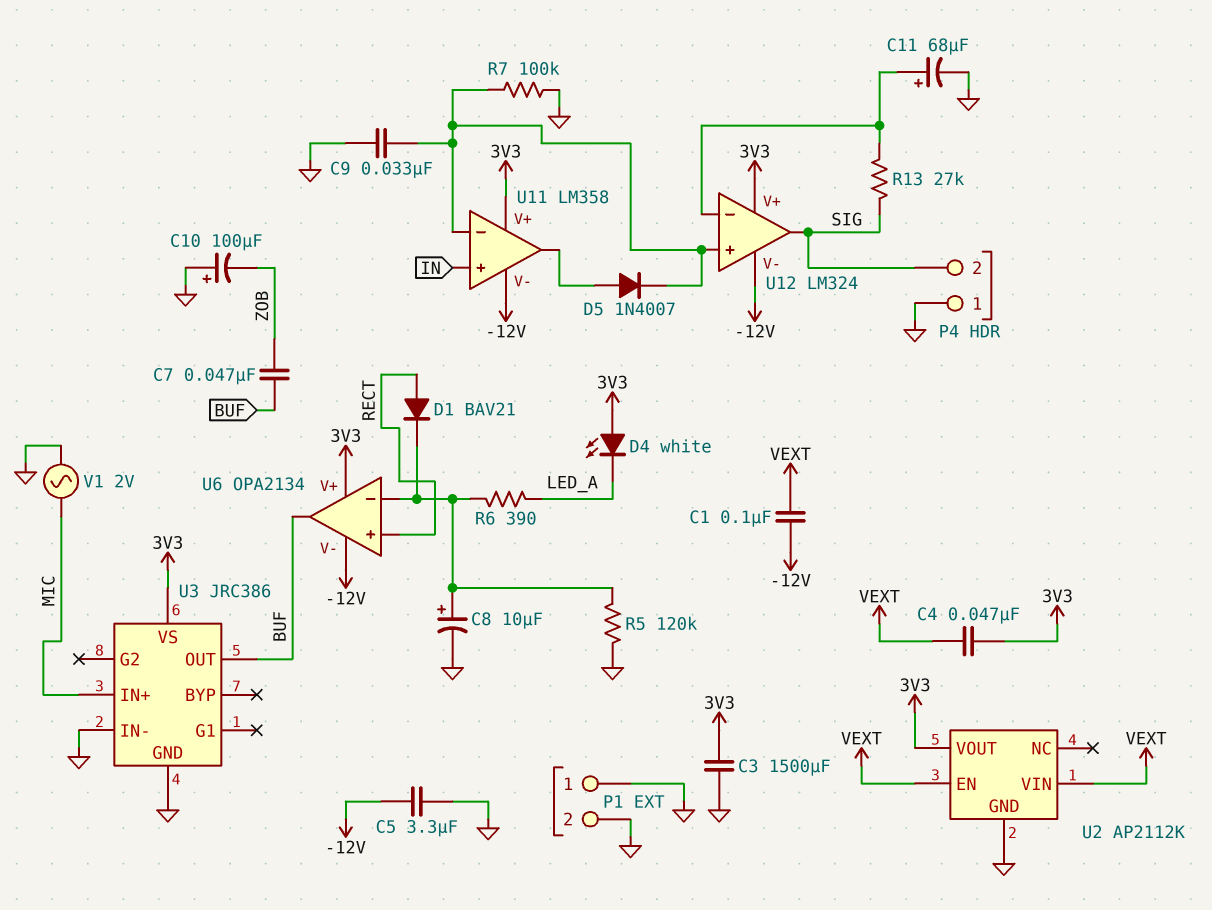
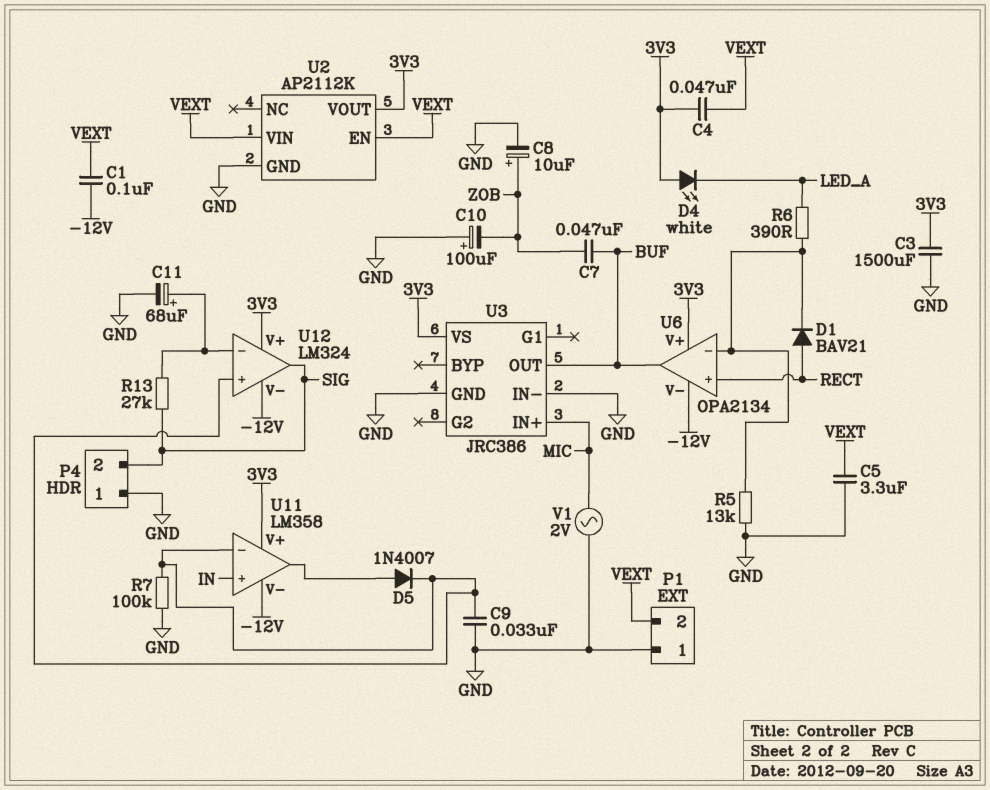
C5: 3.3uF (-12V, GND) -> 3.3uF (GND, VEXT)
C8: 10uF (plus U6/in-, minus GND) -> 10uF (plus ZOB, minus GND)
P1 pin 2: GND -> VEXT
R5: 120k (GND, U6/in-) -> 13k (GND, U6/in-)

